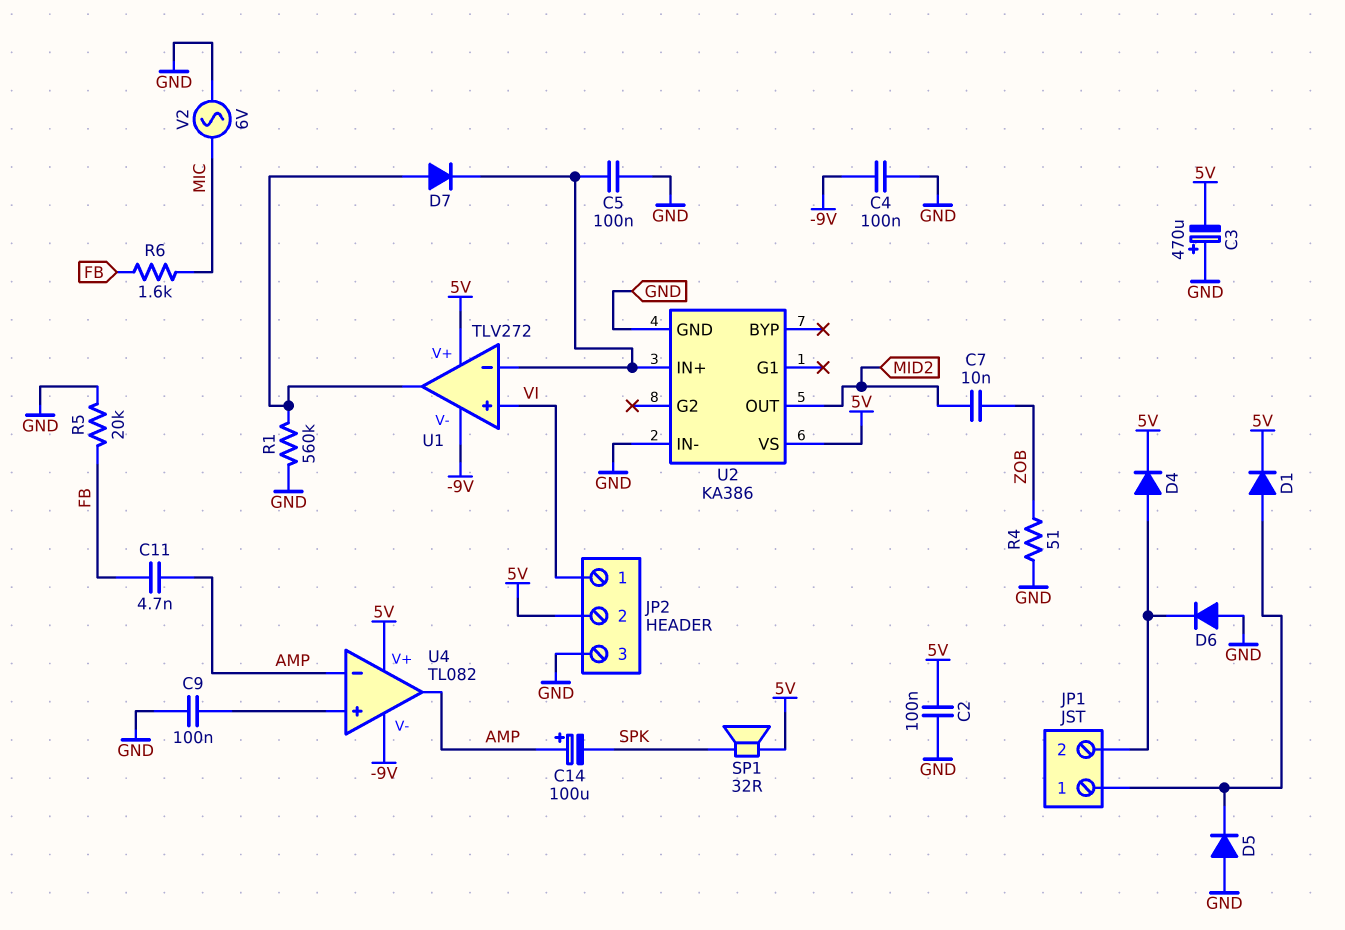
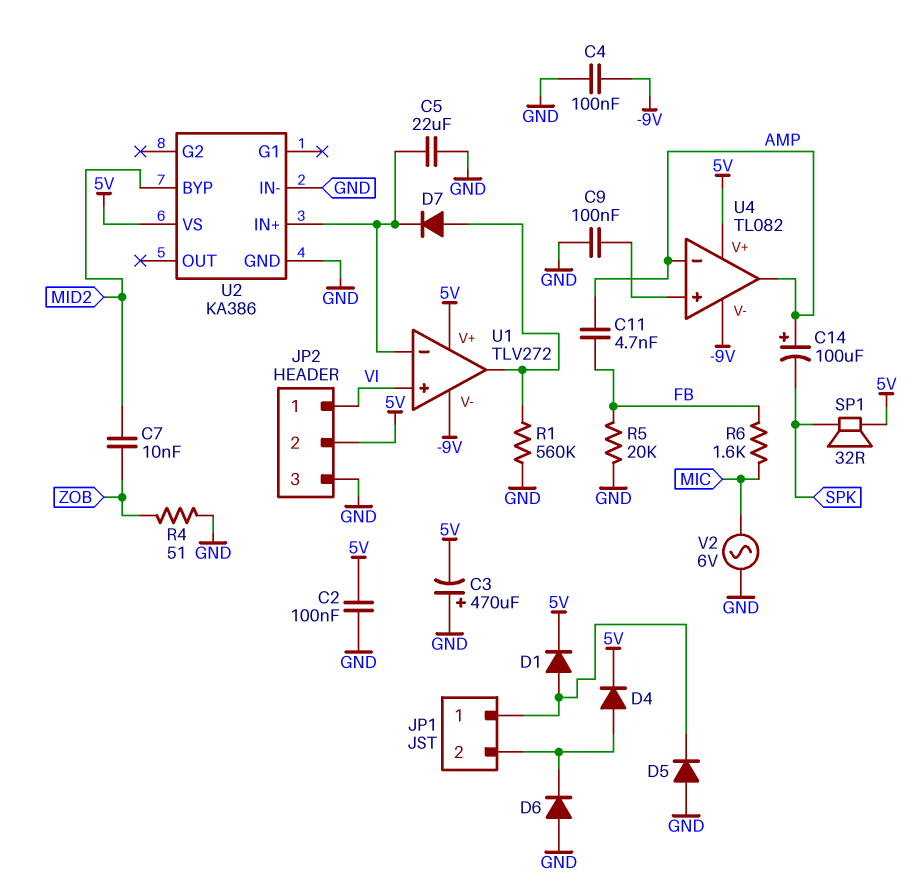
C5: 100nF (GND, U1/in-) -> 22uF (GND, U1/in-)
U2 pin BYP: none -> MID2
U2 pin OUT: MID2 -> none

